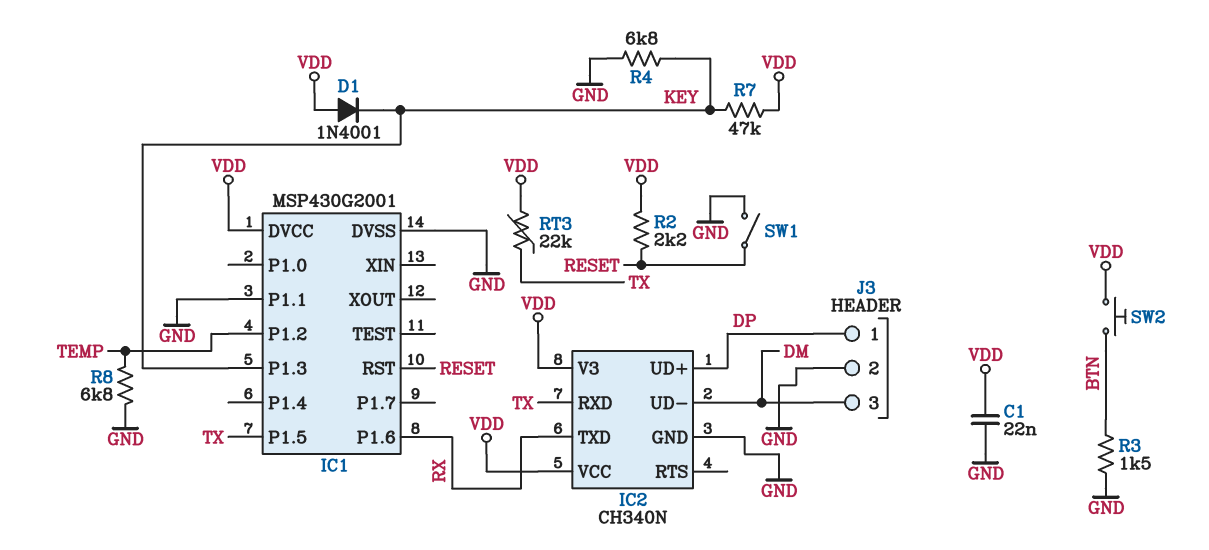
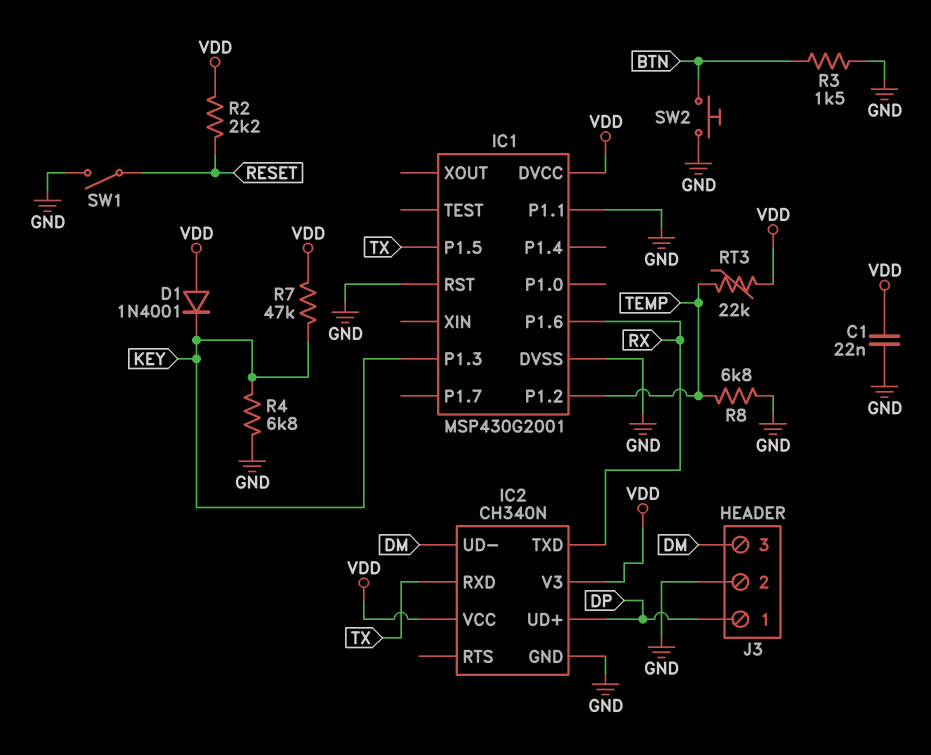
IC1 pin RST: RESET -> GND
RT3: 22k (TX, VDD) -> 22k (TEMP, VDD)
SW2: button (BTN, VDD) -> button (BTN, GND)

